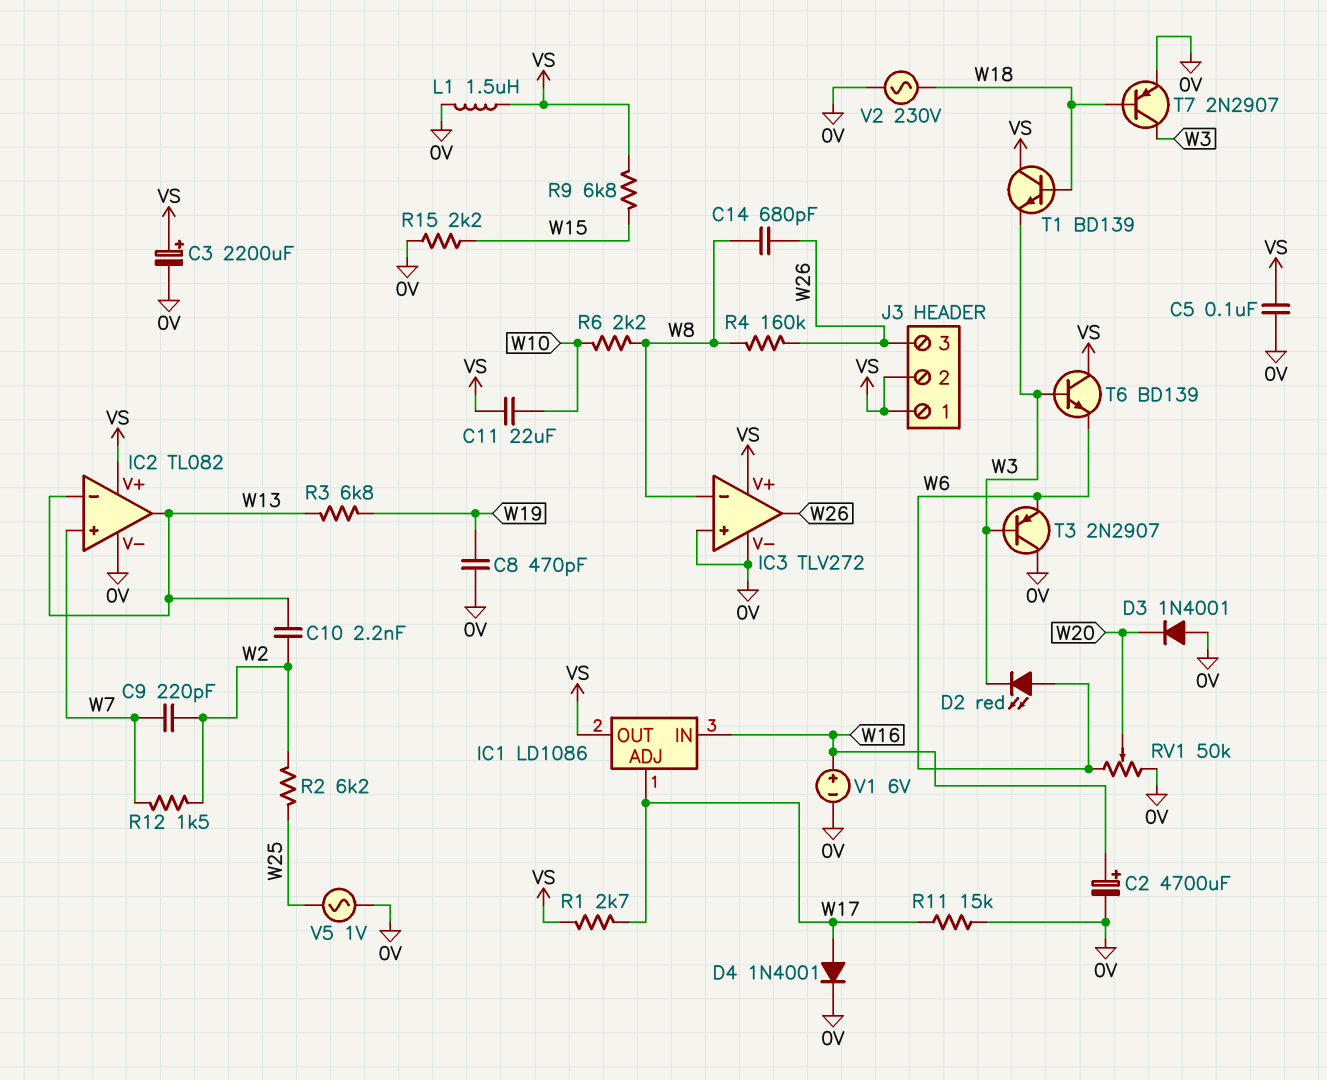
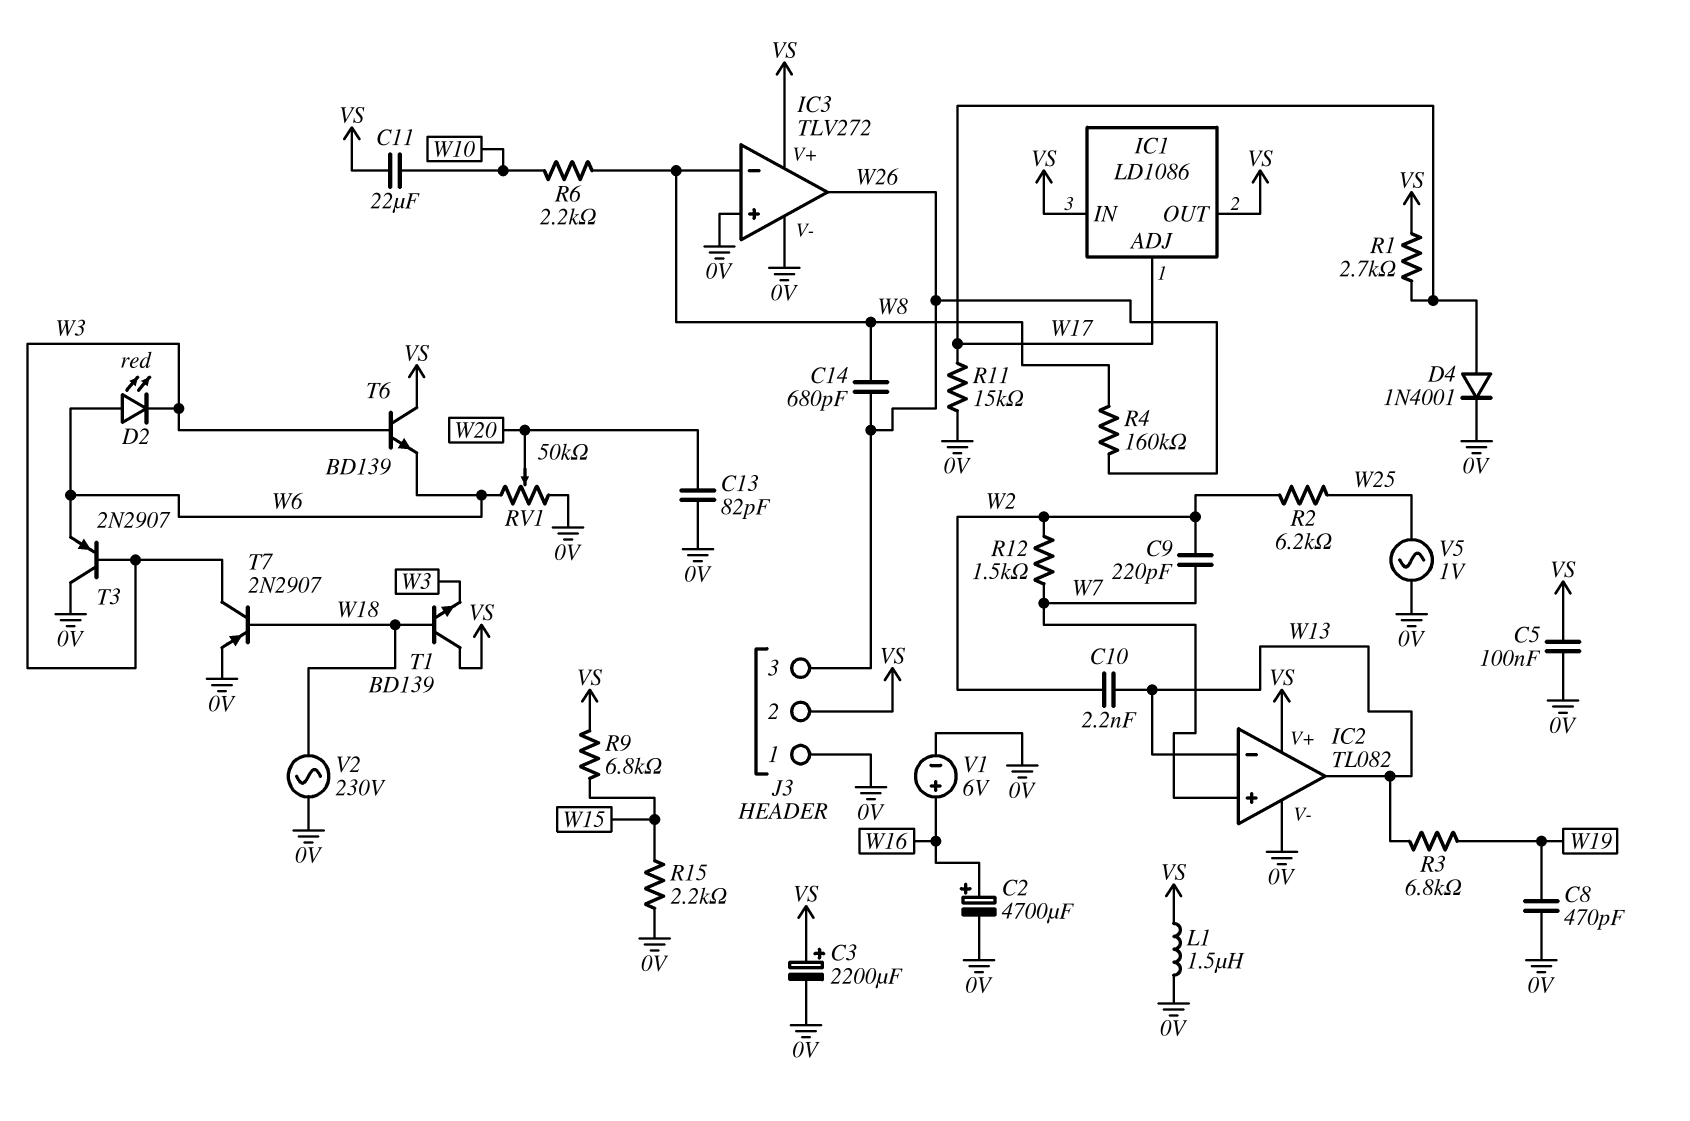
C13: none -> 82pF (0V, W20)
D3: diode 1N4001 (A 0V, K W20) -> none
IC1 pin IN: W16 -> VS
J3 pin 1: VS -> 0V

